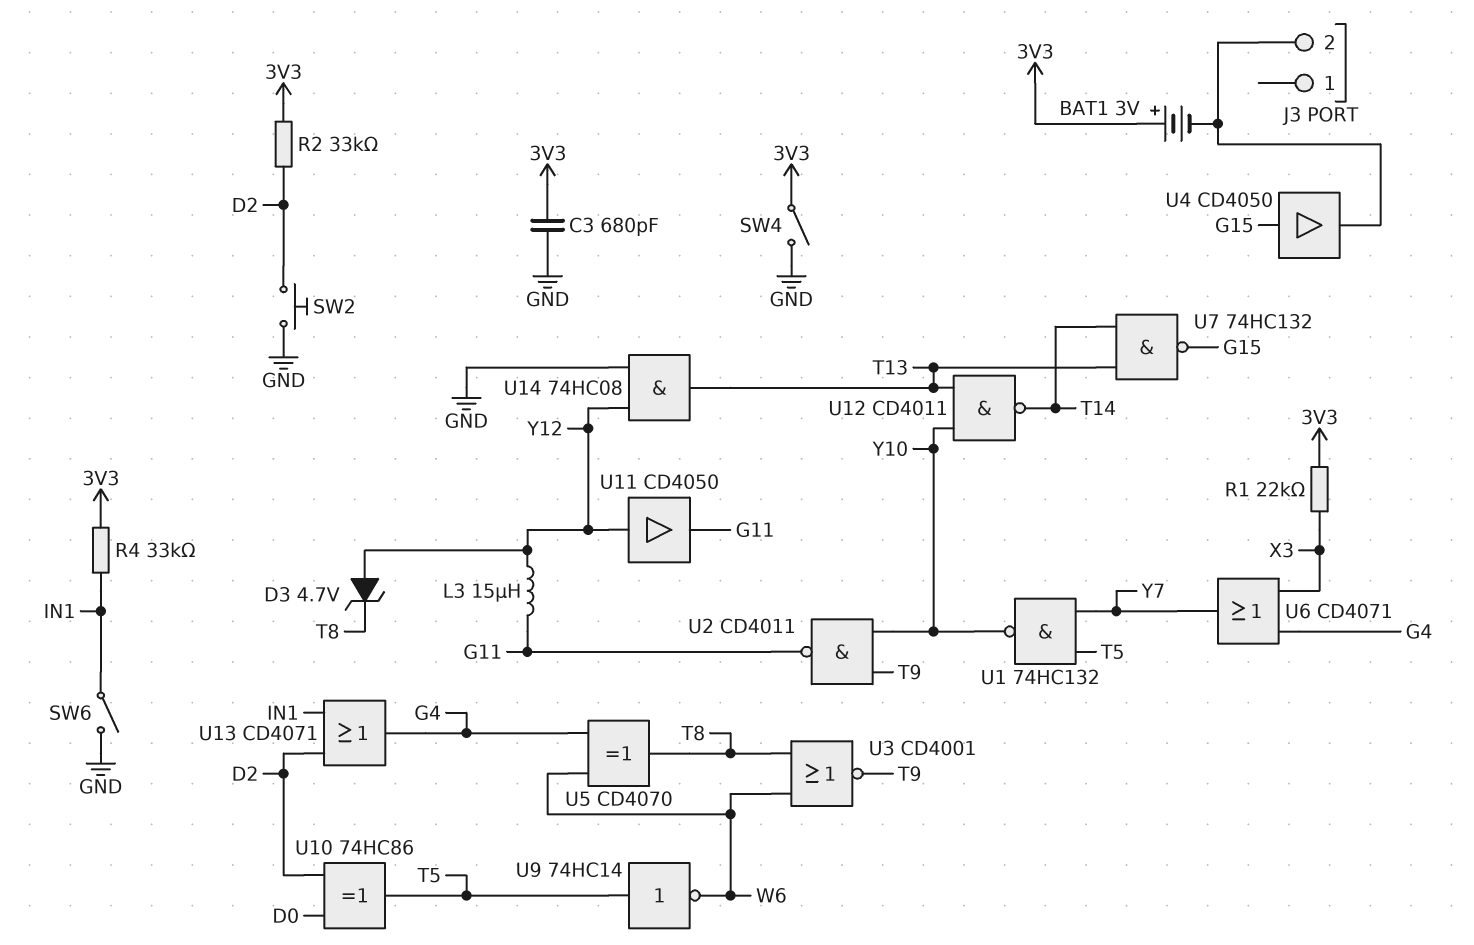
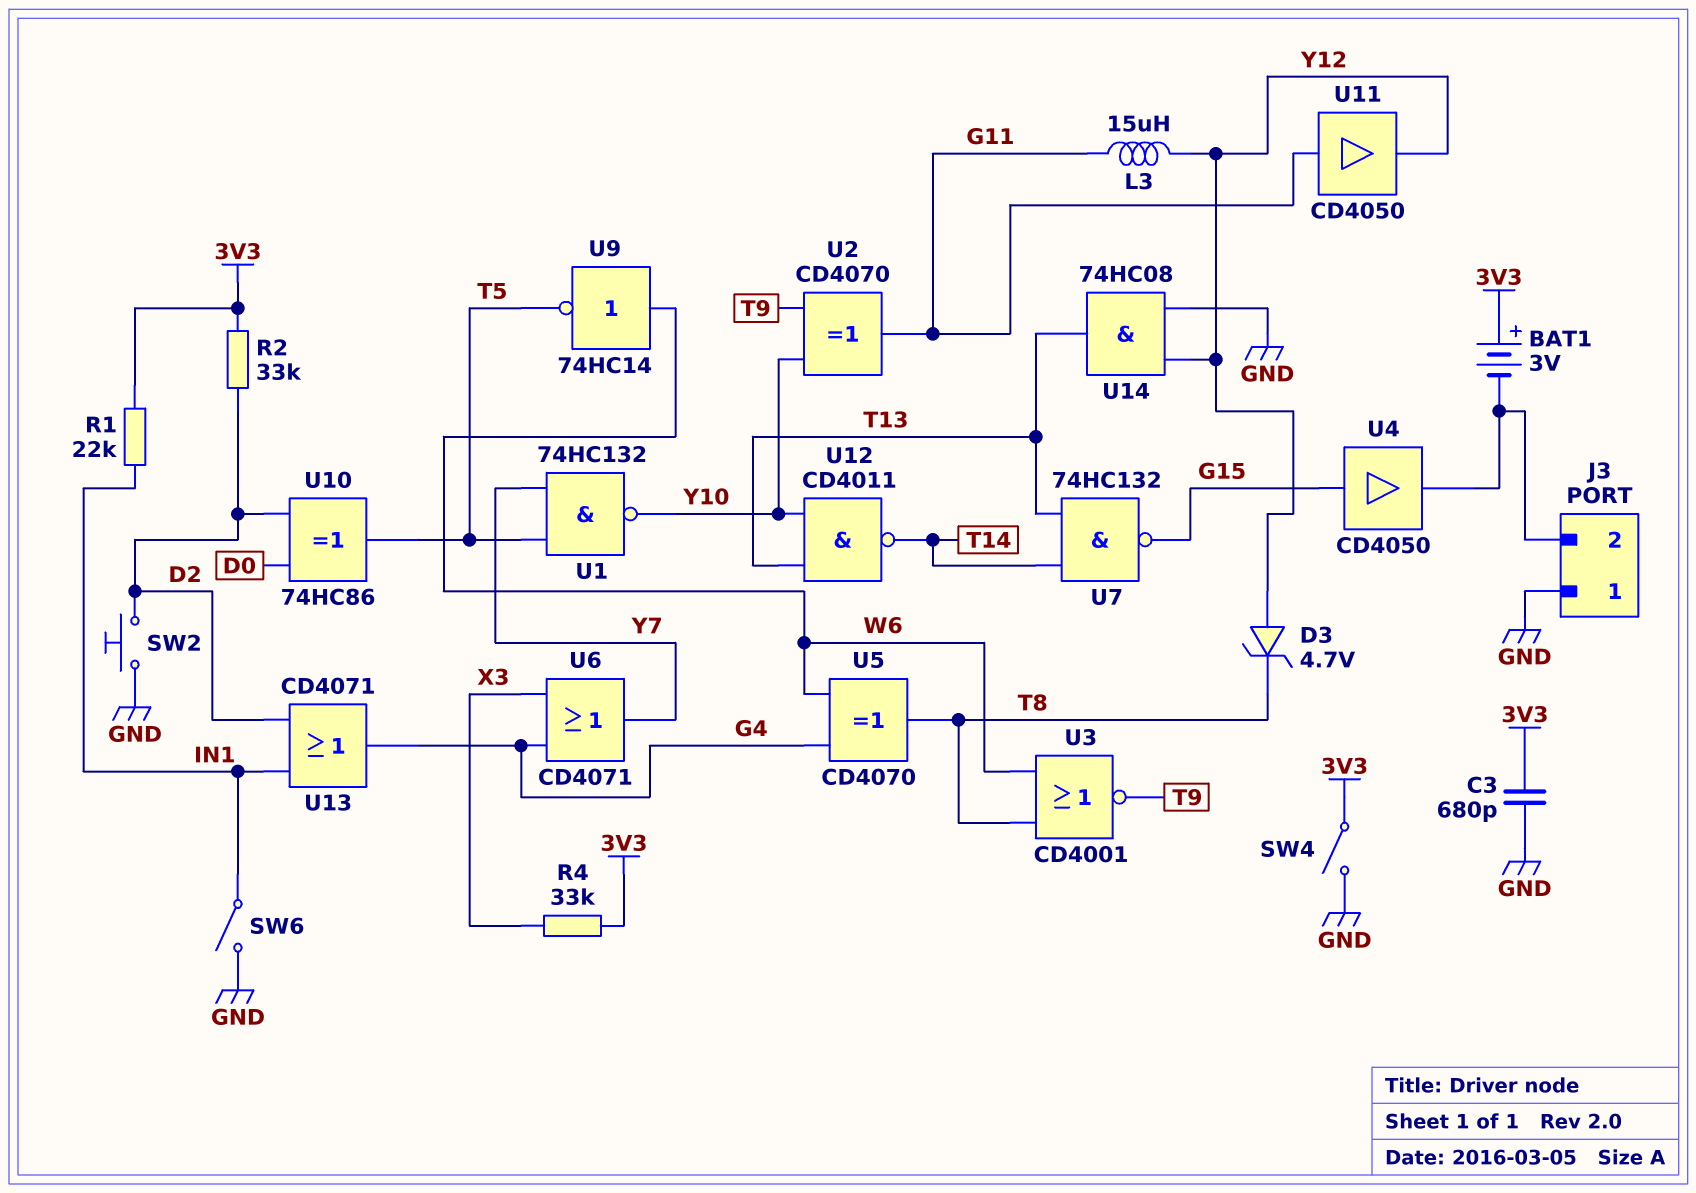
J3 pin 1: none -> GND
R1: 22k (3V3, X3) -> 22k (3V3, IN1)
R4: 33k (3V3, IN1) -> 33k (3V3, X3)
U2: NAND CD4011 (in T9, in Y10, out G11) -> XOR CD4070 (in T9, in Y10, out G11)
U9: NOT 74HC14 (in T5, out W6) -> NOT 74HC14 (in W6, out T5)
U11: buffer CD4050 (in Y12, out G11) -> buffer CD4050 (in G11, out Y12)

